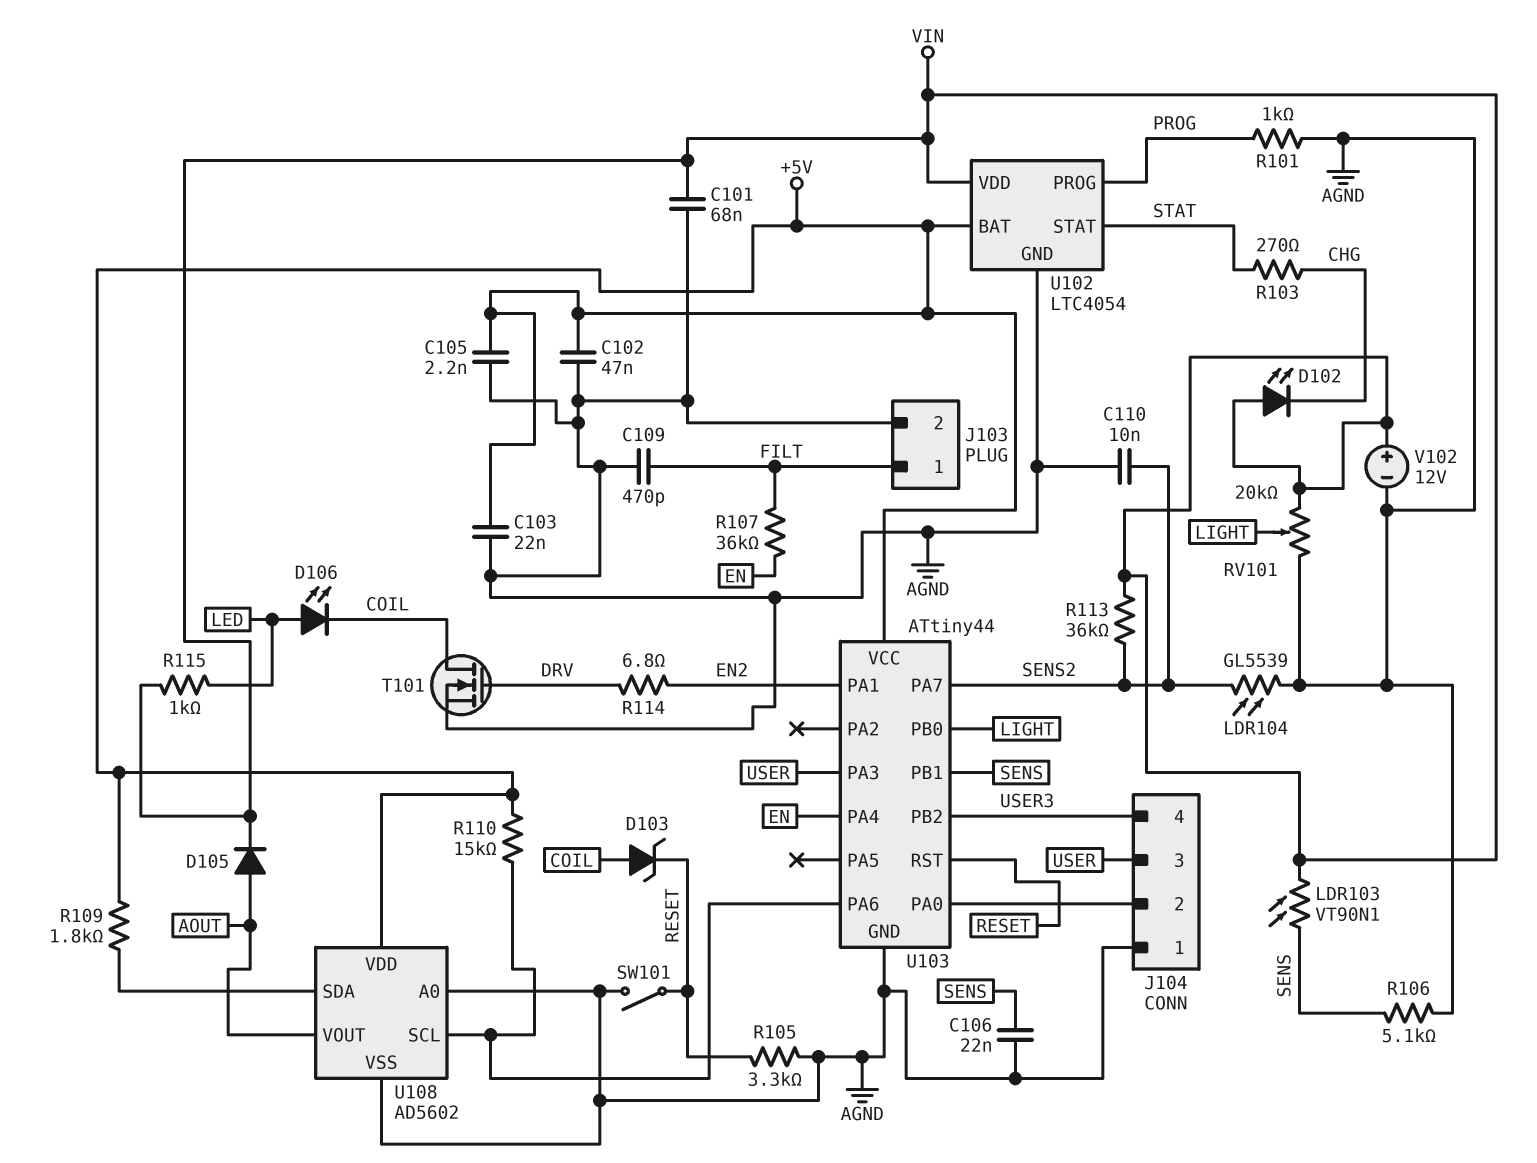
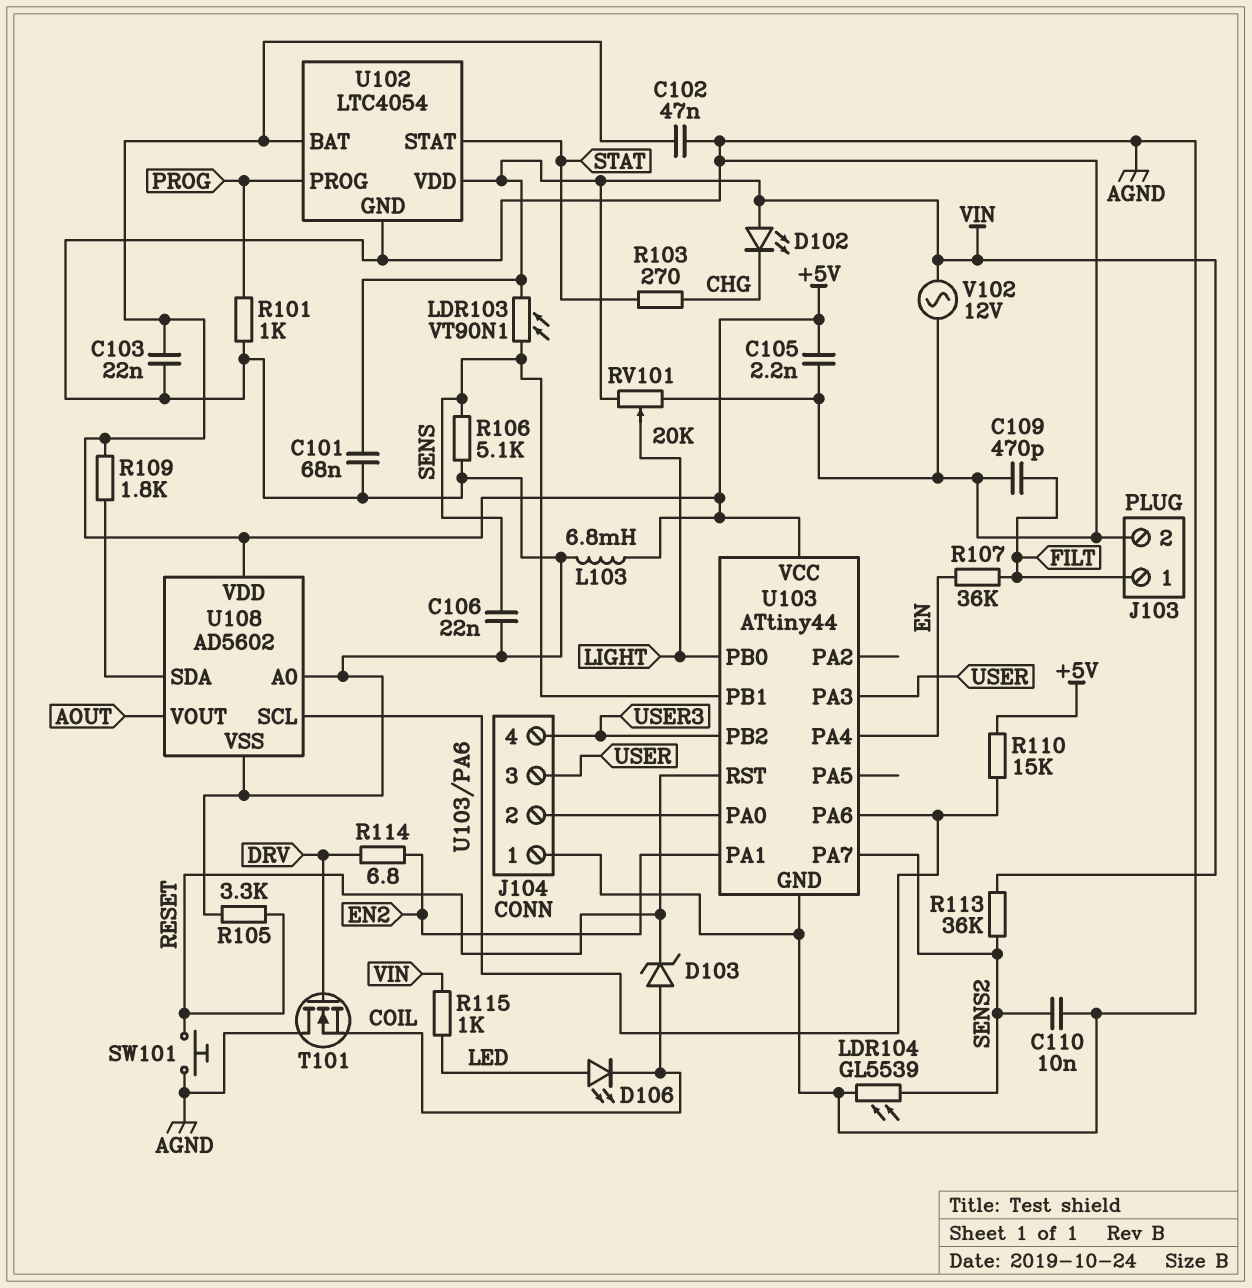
D105: diode (A AOUT, K VIN) -> none
L103: none -> 6.8mH (+5V, AGND)
SW101: switch (AGND, RESET) -> button (AGND, RESET)
T101: NMOS (G DRV, D COIL, S AGND) -> NMOS (G DRV, D AGND, S COIL)
V102: 12V (plus VIN, minus AGND) -> AC 12V (AGND, VIN)

